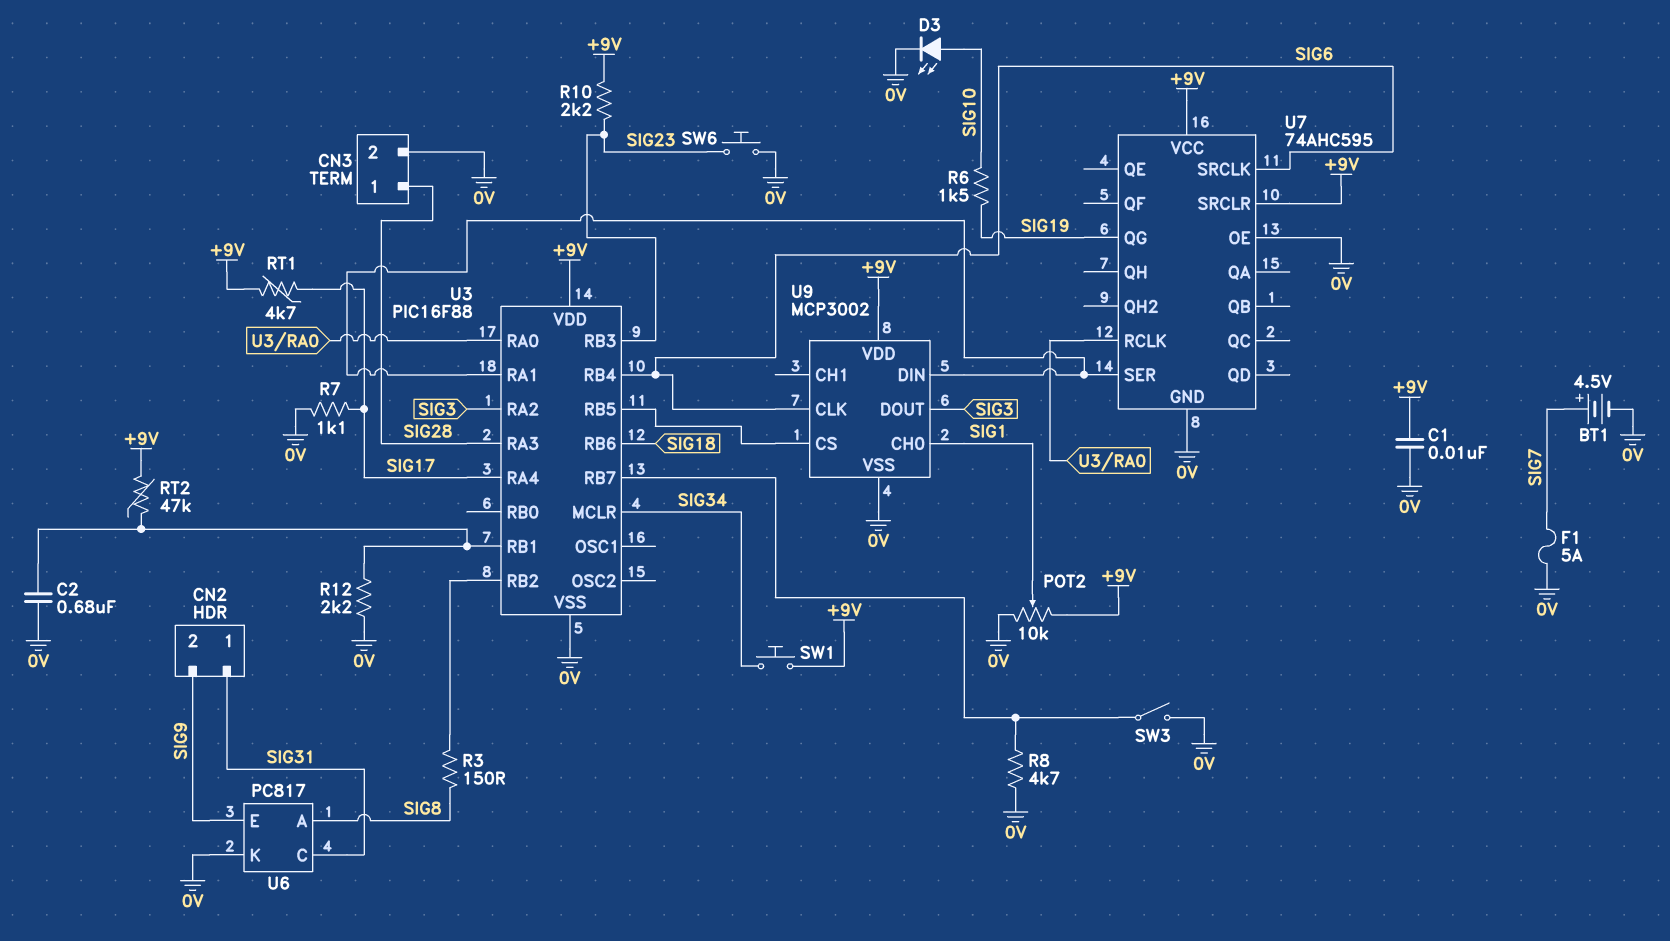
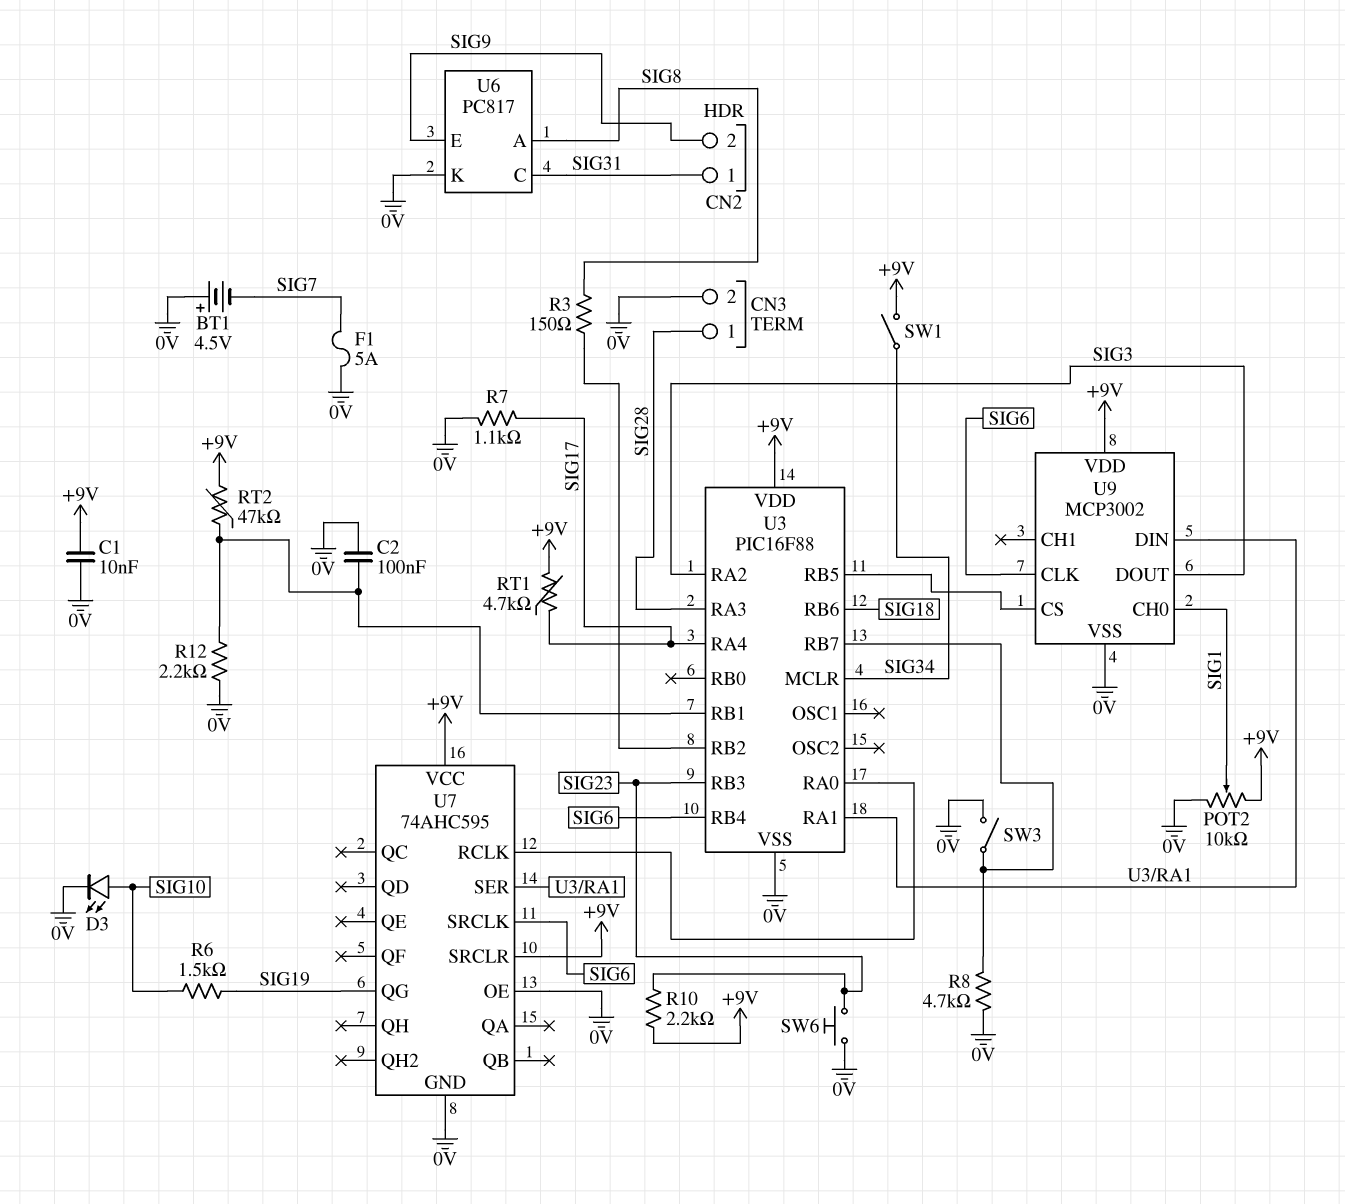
BT1: 4.5V (plus SIG7, minus 0V) -> 4.5V (plus 0V, minus SIG7)
C2: 680nF (0V, U3/RB1) -> 100nF (0V, U3/RB1)
SW1: button (+9V, SIG34) -> switch (+9V, SIG34)

